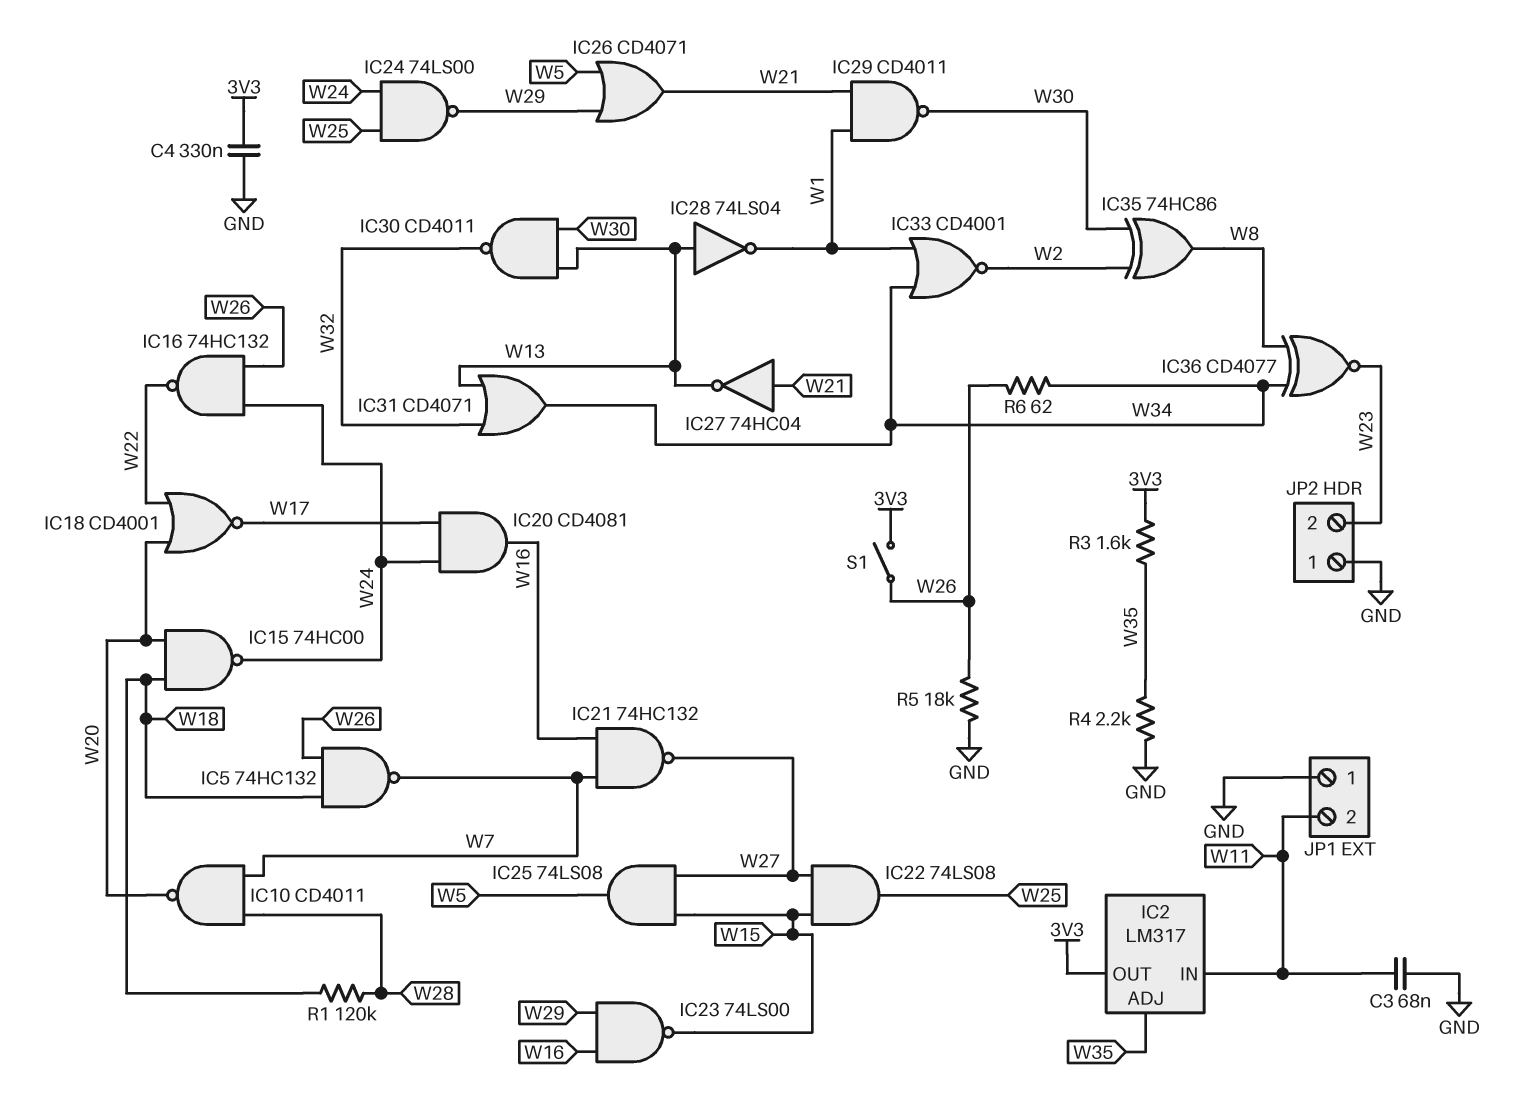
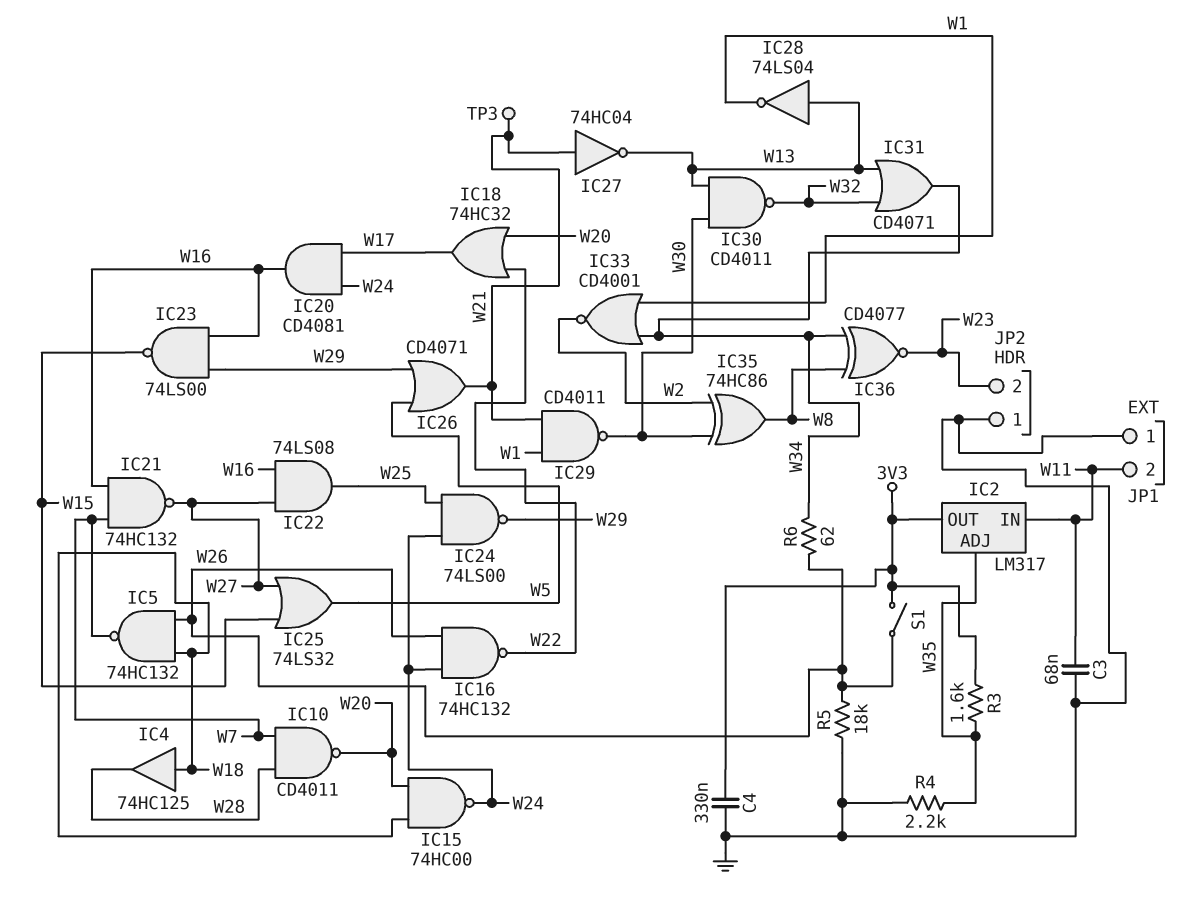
IC4: none -> buffer 74HC125 (in W18, out W28)
IC18: NOR CD4001 (in W20, in W22, out W17) -> OR 74HC32 (in W20, in W22, out W17)
IC22: AND 74LS08 (in W15, in W27, out W25) -> AND 74LS08 (in W16, in W27, out W25)
IC25: AND 74LS08 (in W15, in W27, out W5) -> OR 74LS32 (in W15, in W27, out W5)
R1: 120k (W18, W28) -> none
TP3: none -> test point (W21)

